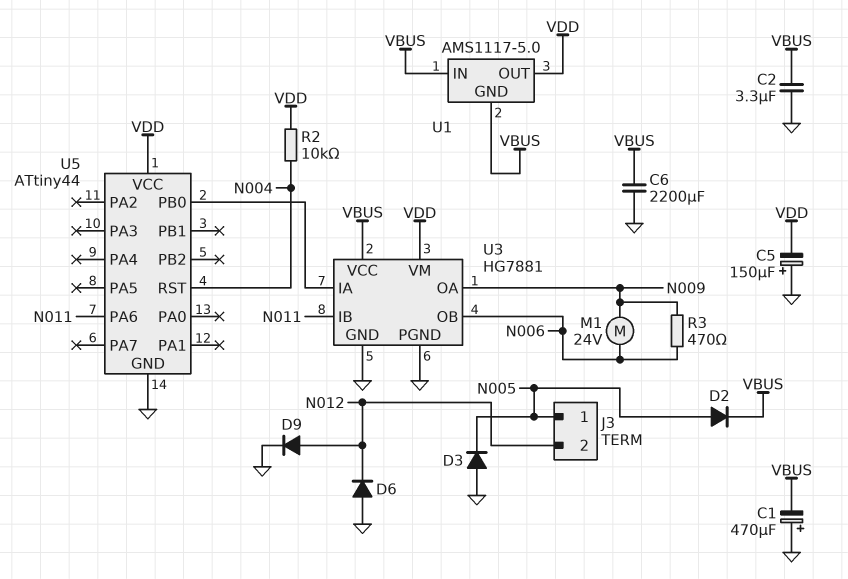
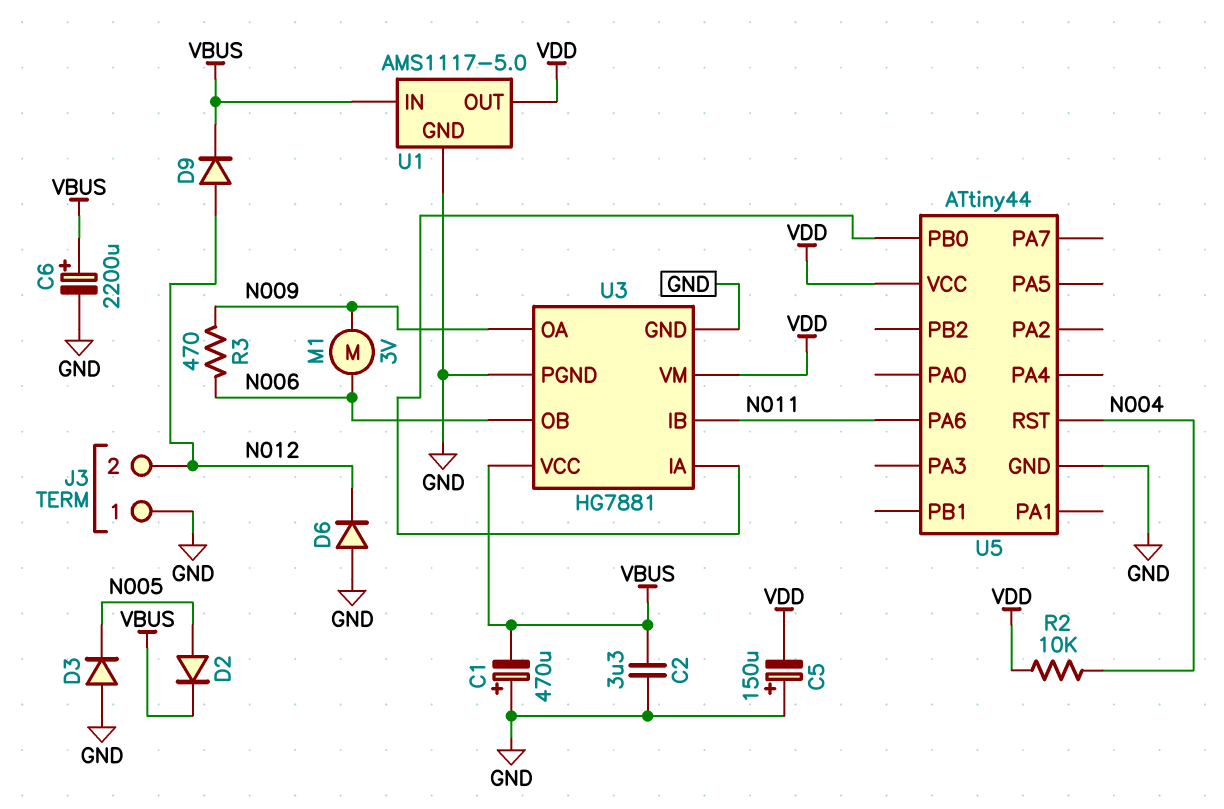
C6: 2200uF (GND, VBUS) -> 2200uF (plus VBUS, minus GND)
D9: diode (A N012, K GND) -> diode (A N012, K VBUS)
J3 pin 1: N005 -> GND
M1: motor 24V (N006, N009) -> motor 3V (N006, N009)
U1 pin GND: VBUS -> GND

